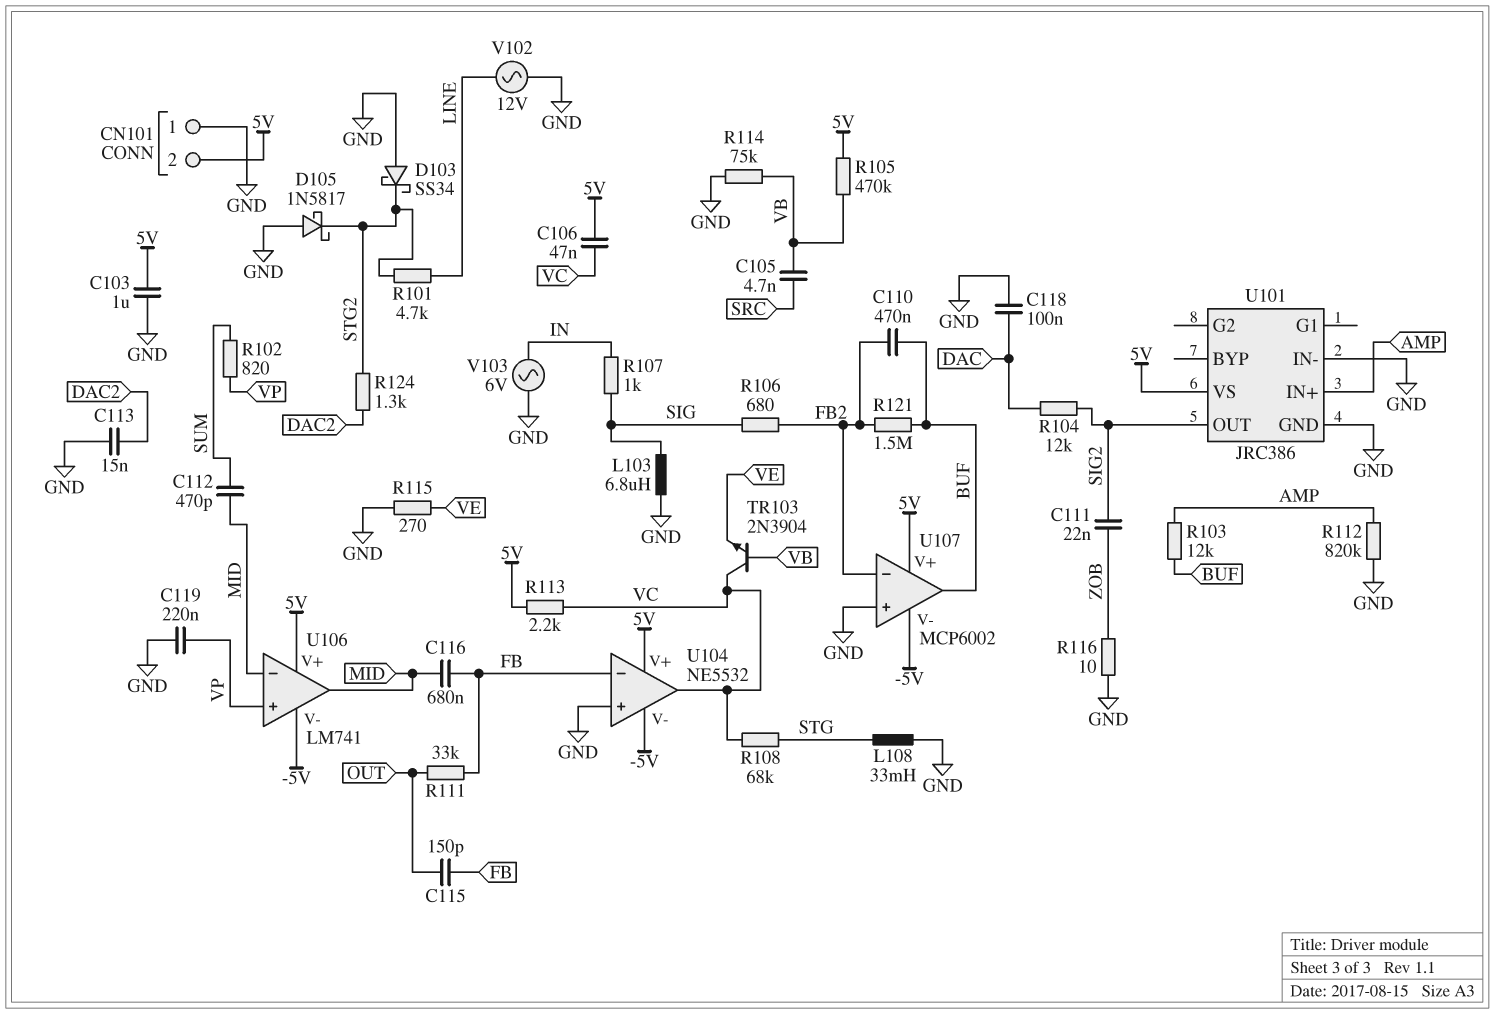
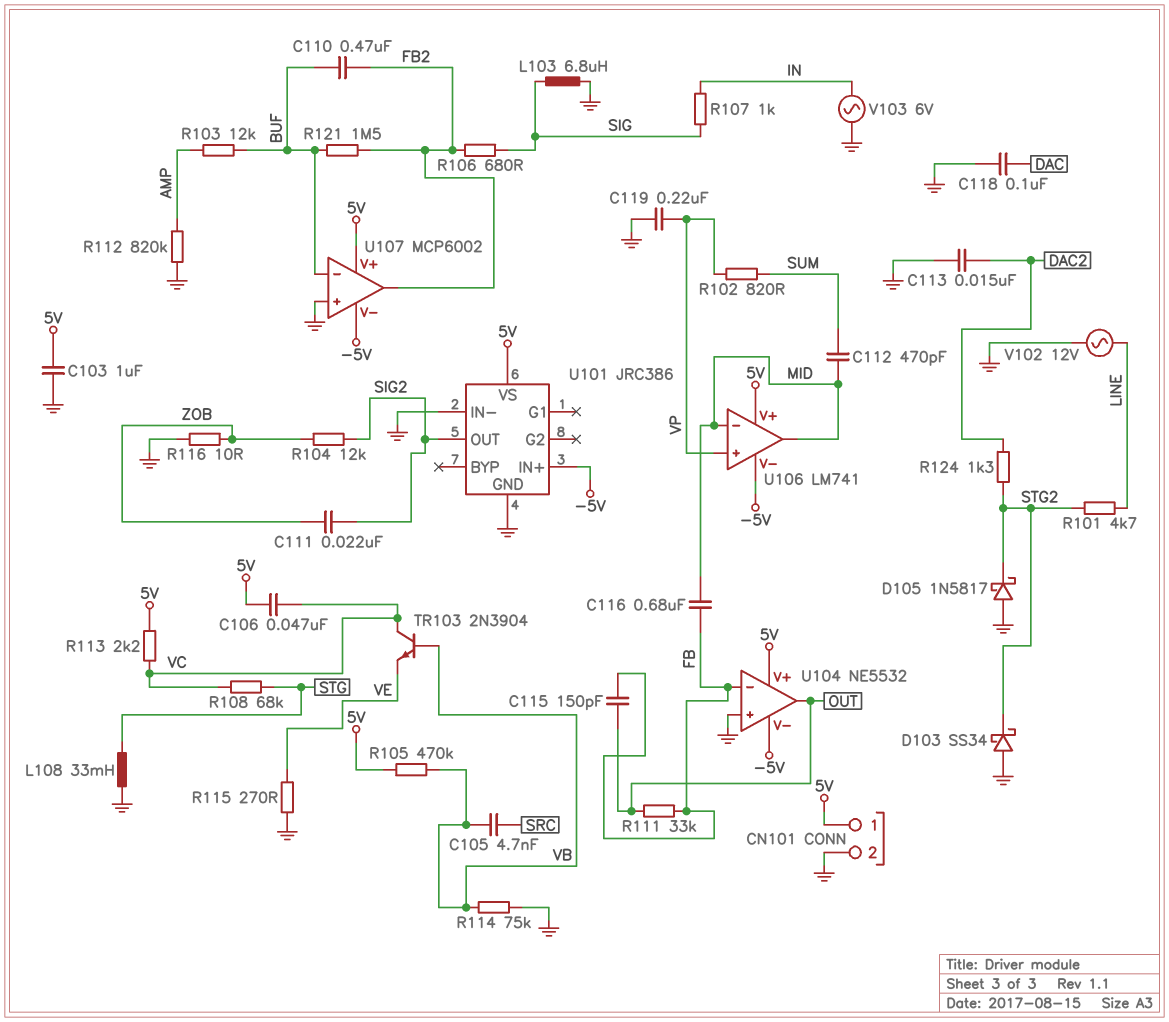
CN101 pin 1: GND -> 5V
CN101 pin 2: 5V -> GND
R104: 12k (DAC, SIG2) -> 12k (SIG2, ZOB)
U101 pin IN+: AMP -> -5V
U104 pin out: VC -> OUT
U107 pin in-: FB2 -> BUF
U107 pin out: BUF -> FB2

